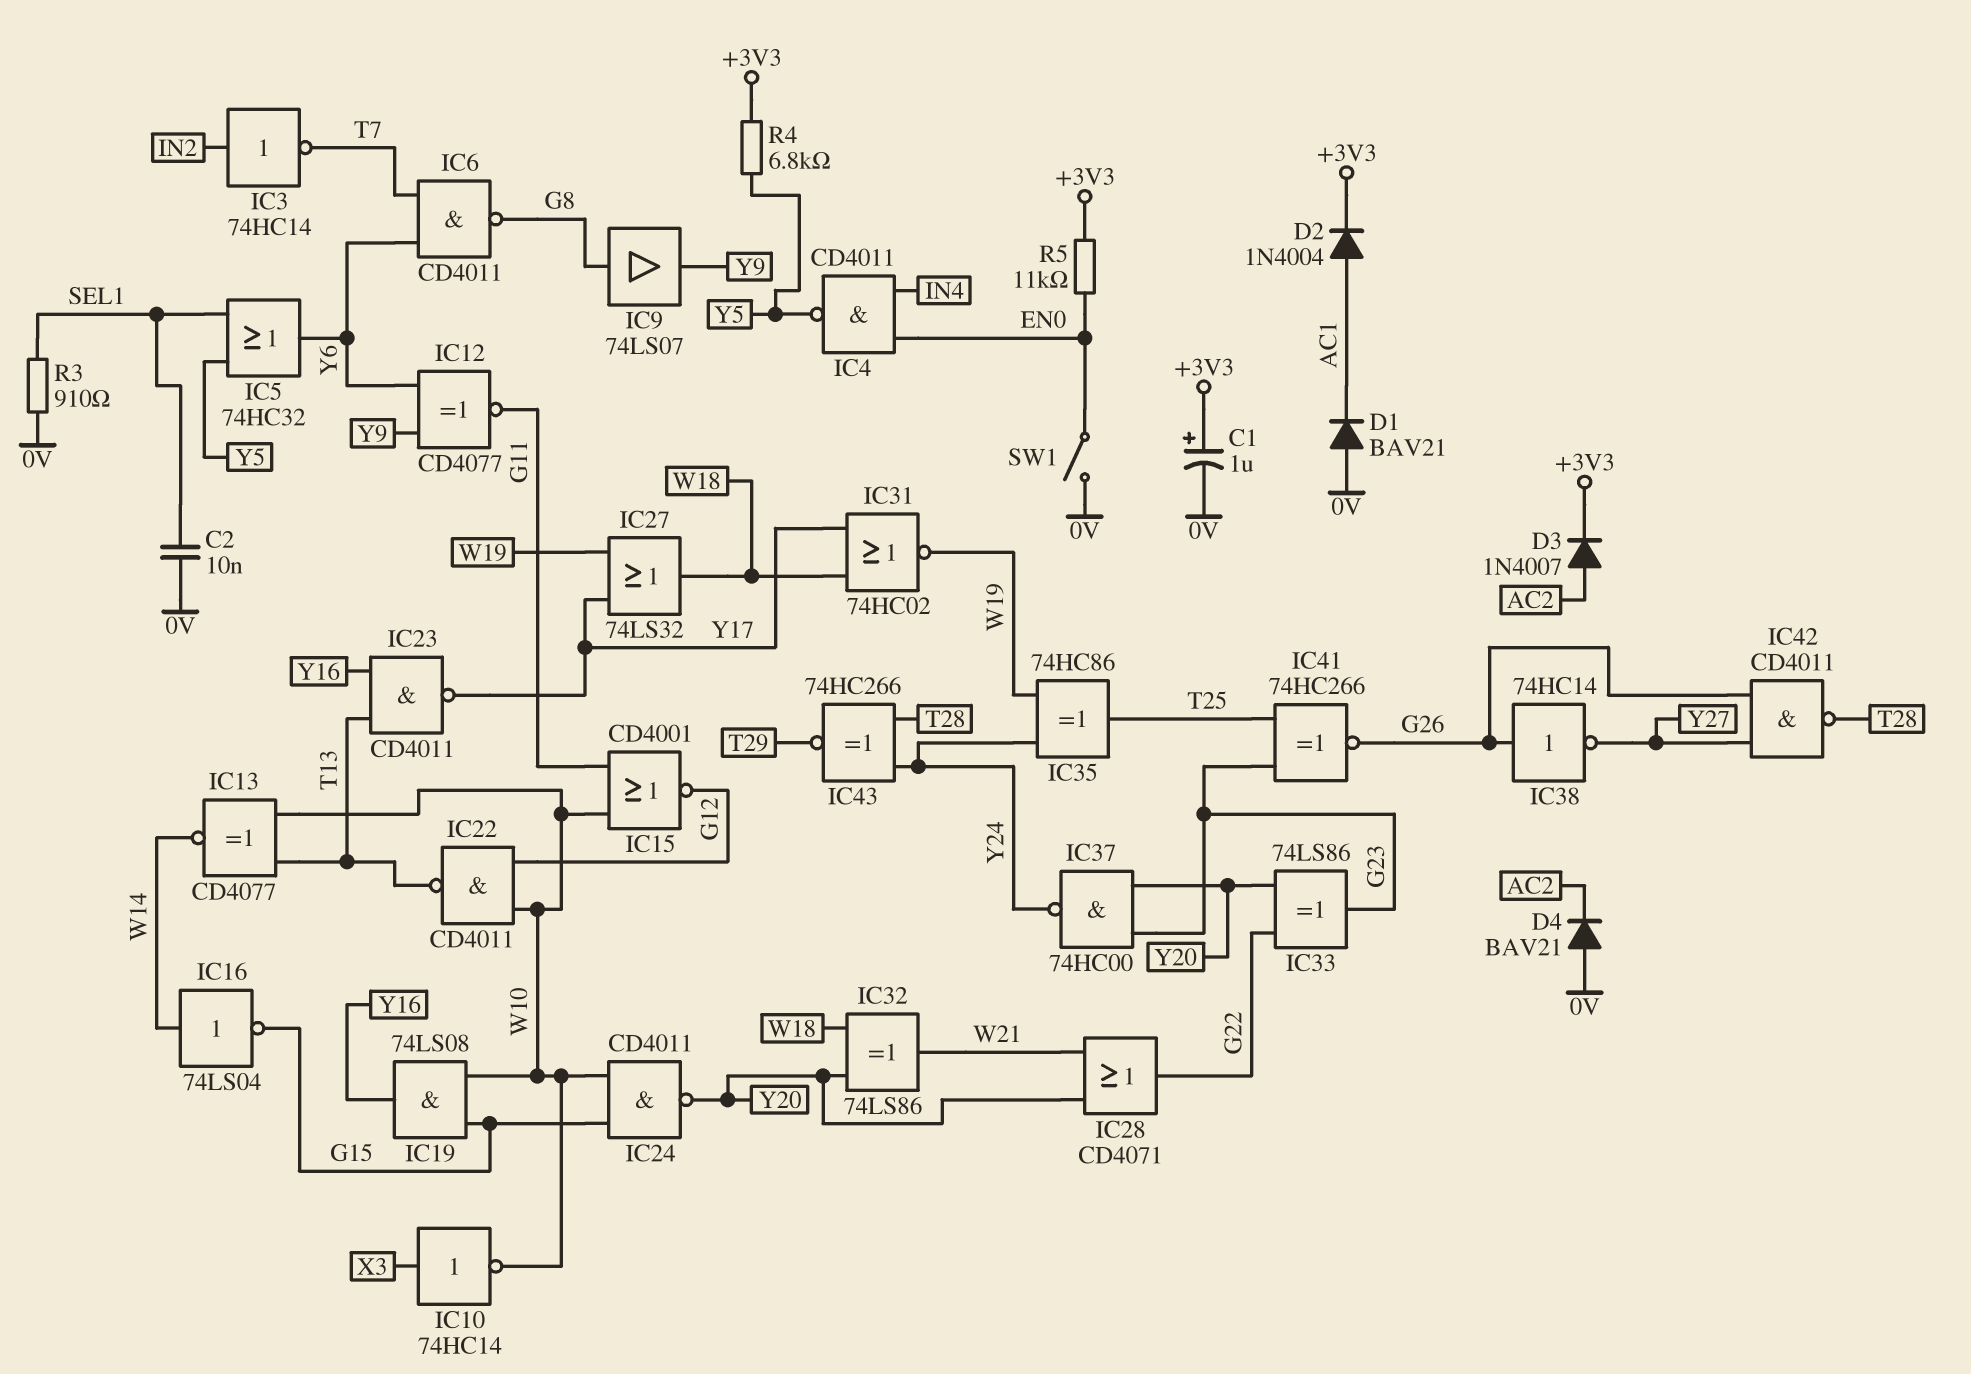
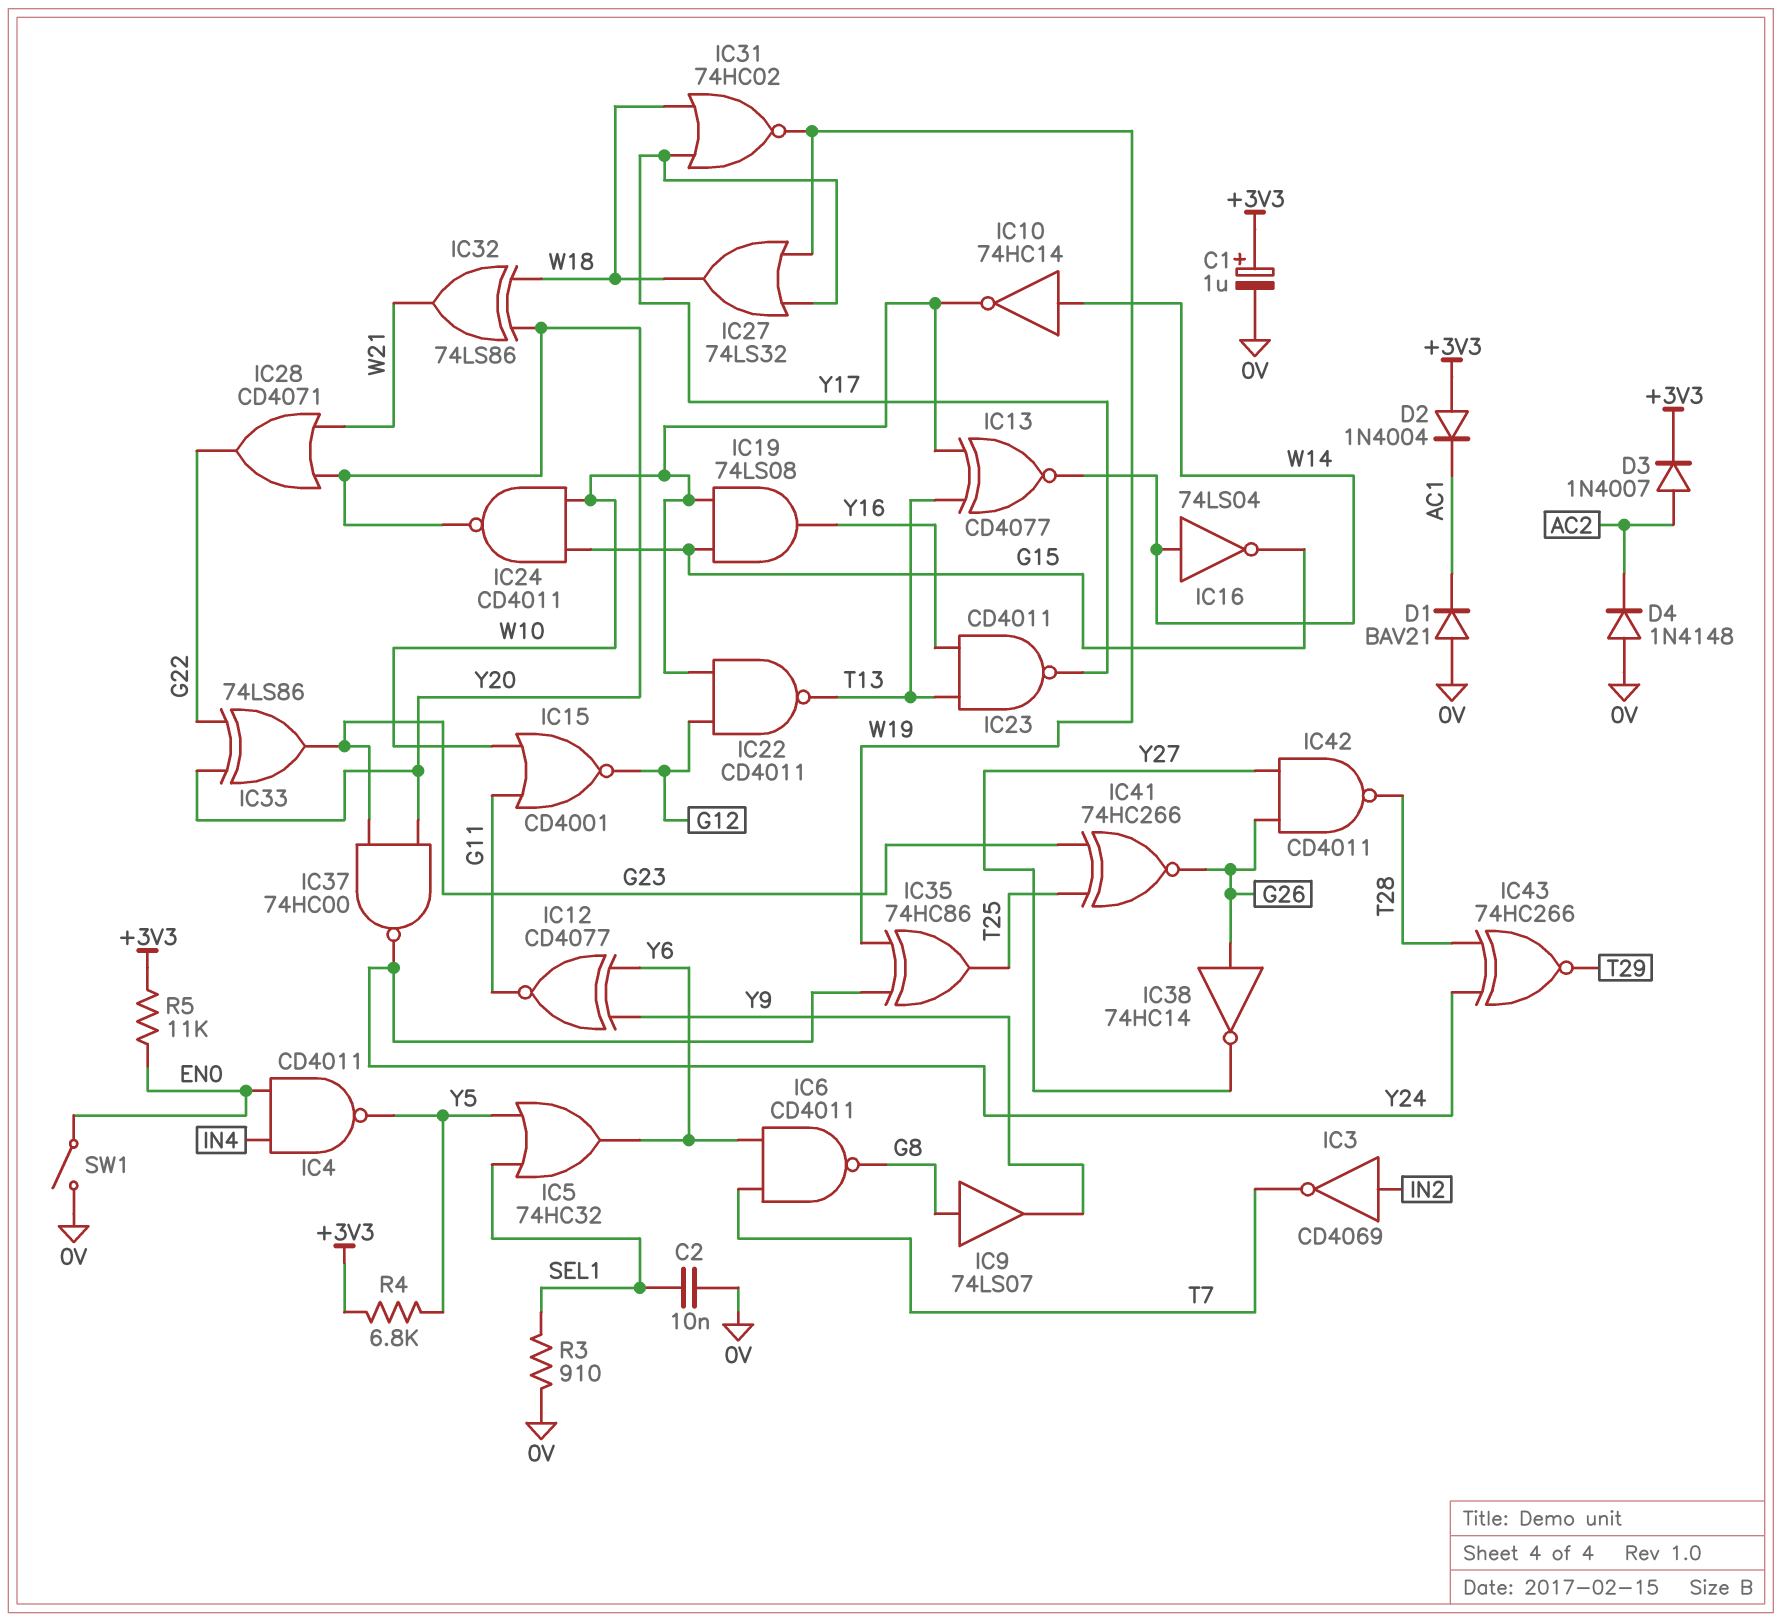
D2: diode 1N4004 (A AC1, K +3V3) -> diode 1N4004 (A +3V3, K AC1)
D4: diode BAV21 (A 0V, K AC2) -> diode 1N4148 (A 0V, K AC2)
IC3: NOT 74HC14 (in IN2, out T7) -> NOT CD4069 (in IN2, out T7)
IC10: NOT 74HC14 (in X3, out W10) -> NOT 74HC14 (in W14, out W10)

